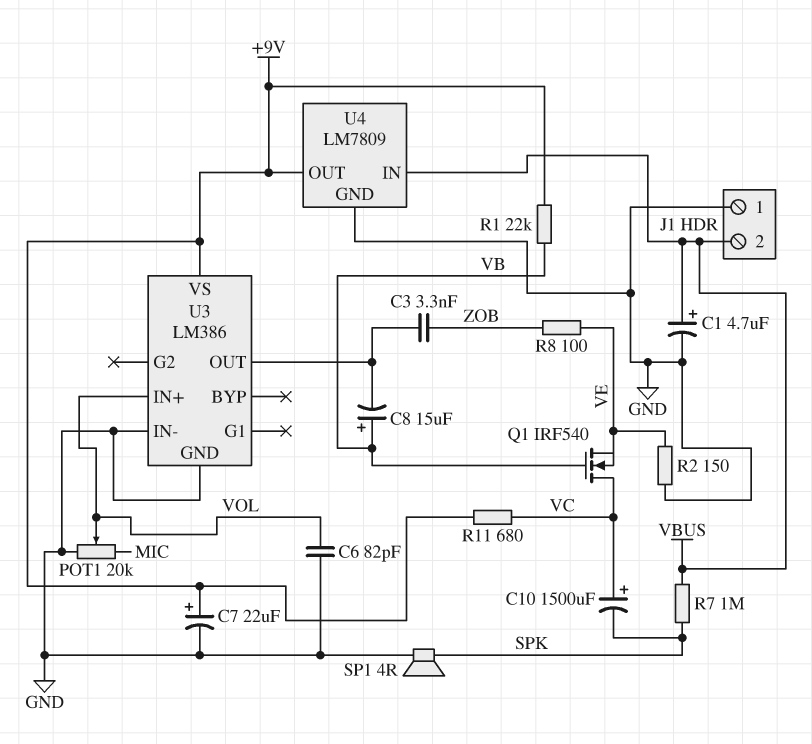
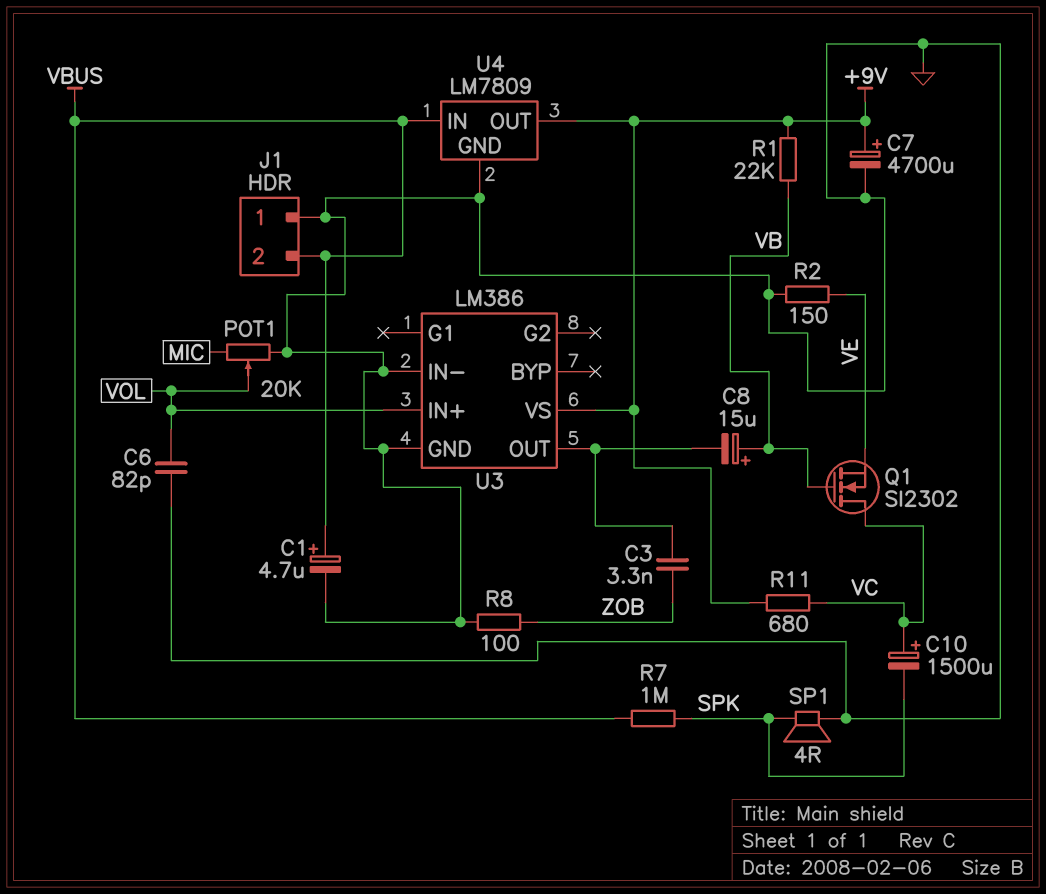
C7: 22uF (plus +9V, minus GND) -> 4700uF (plus +9V, minus GND)
Q1: NMOS IRF540 (G VB, D VC, S VE) -> NMOS SI2302 (G VB, D VC, S VE)
R8: 100 (VE, ZOB) -> 100 (GND, ZOB)

